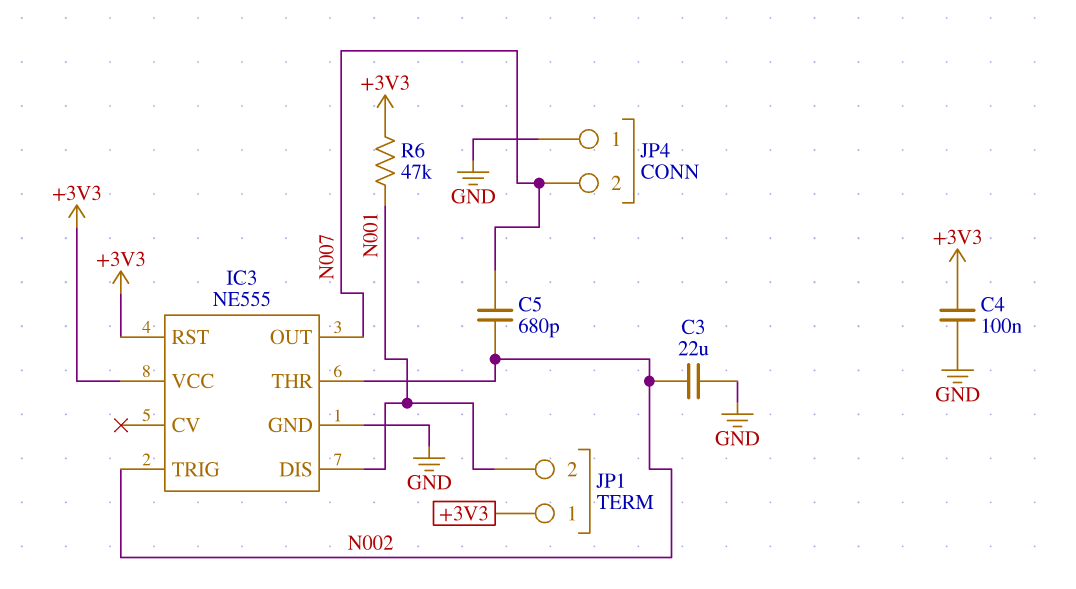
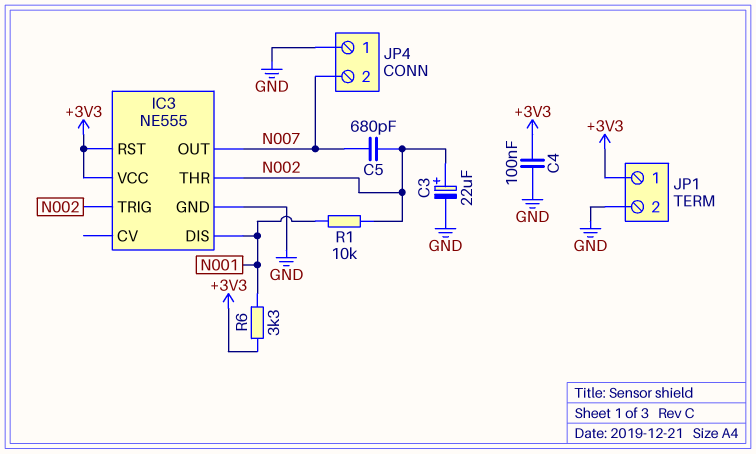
C3: 22uF (GND, N002) -> 22uF (plus N002, minus GND)
JP1 pin 2: N001 -> GND
R1: none -> 10k (N001, N002)
R6: 47k (+3V3, N001) -> 3.3k (+3V3, N001)

